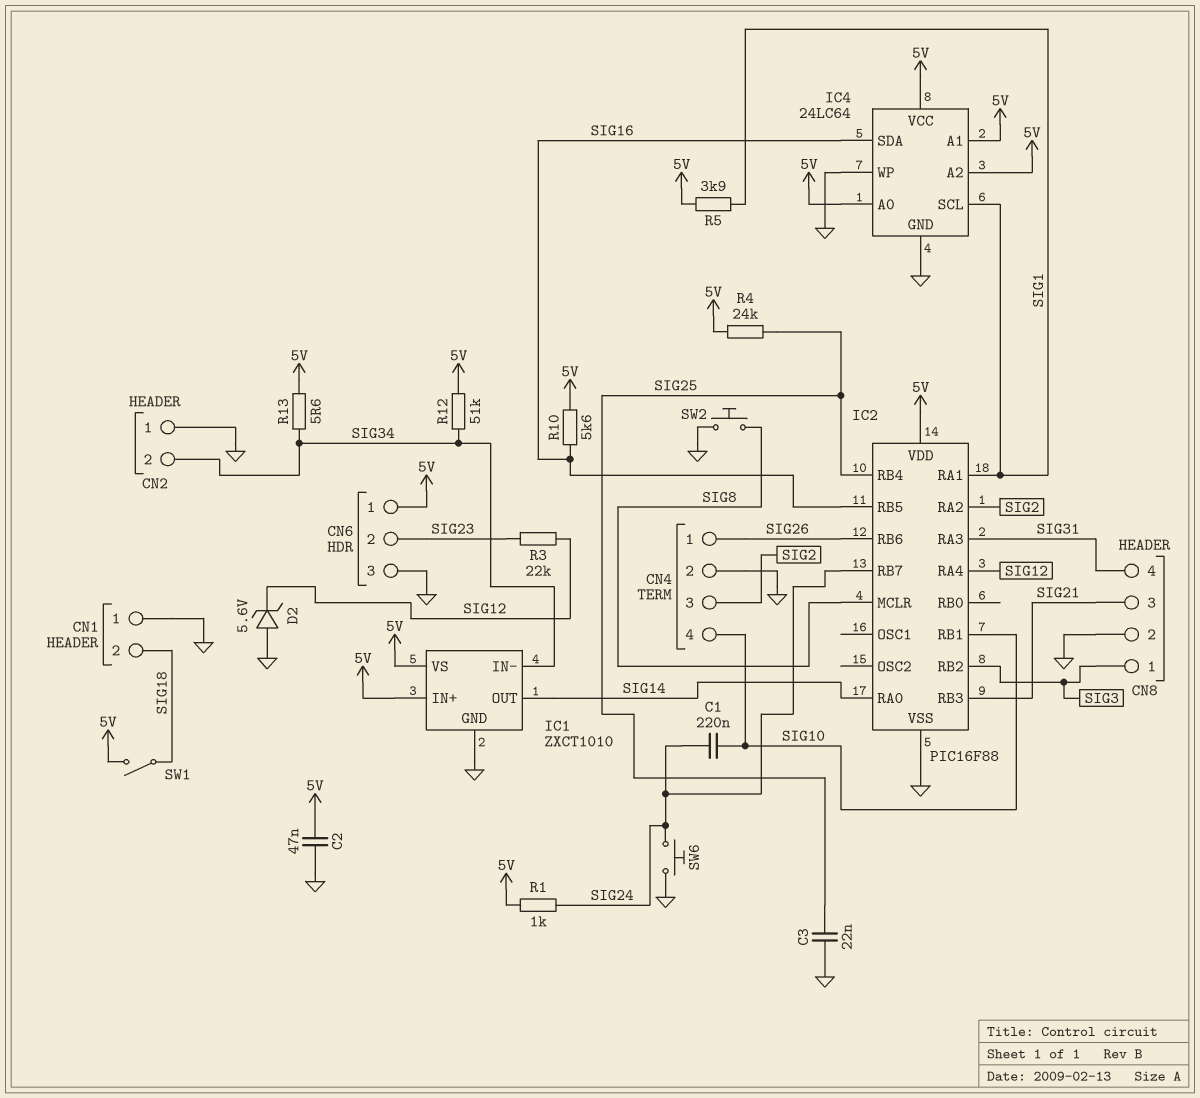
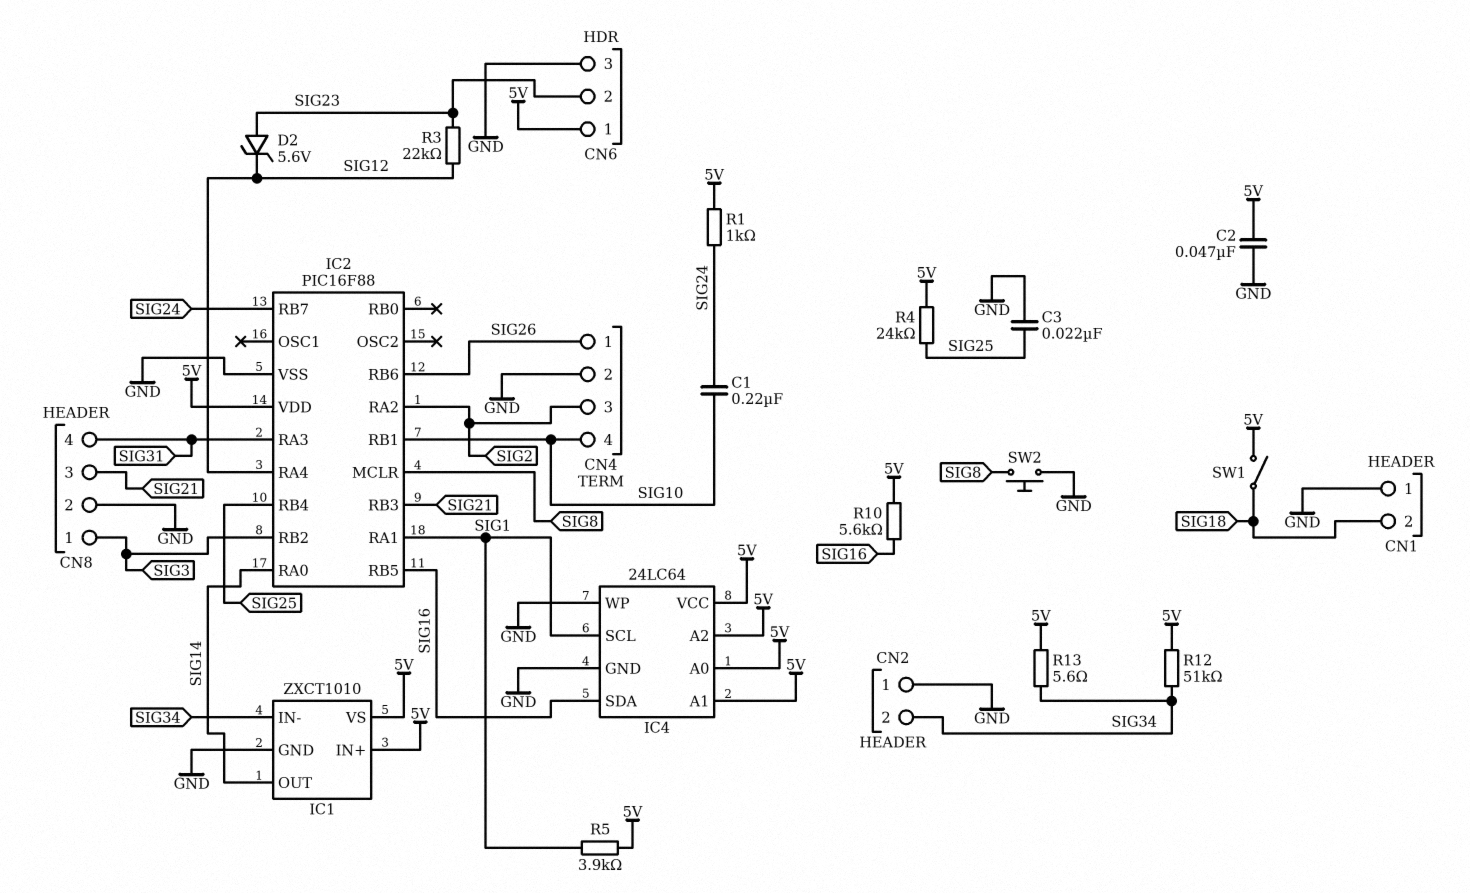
D2: zener 5.6V (A GND, K SIG12) -> zener 5.6V (A SIG23, K SIG12)
SW6: button (GND, SIG24) -> none

